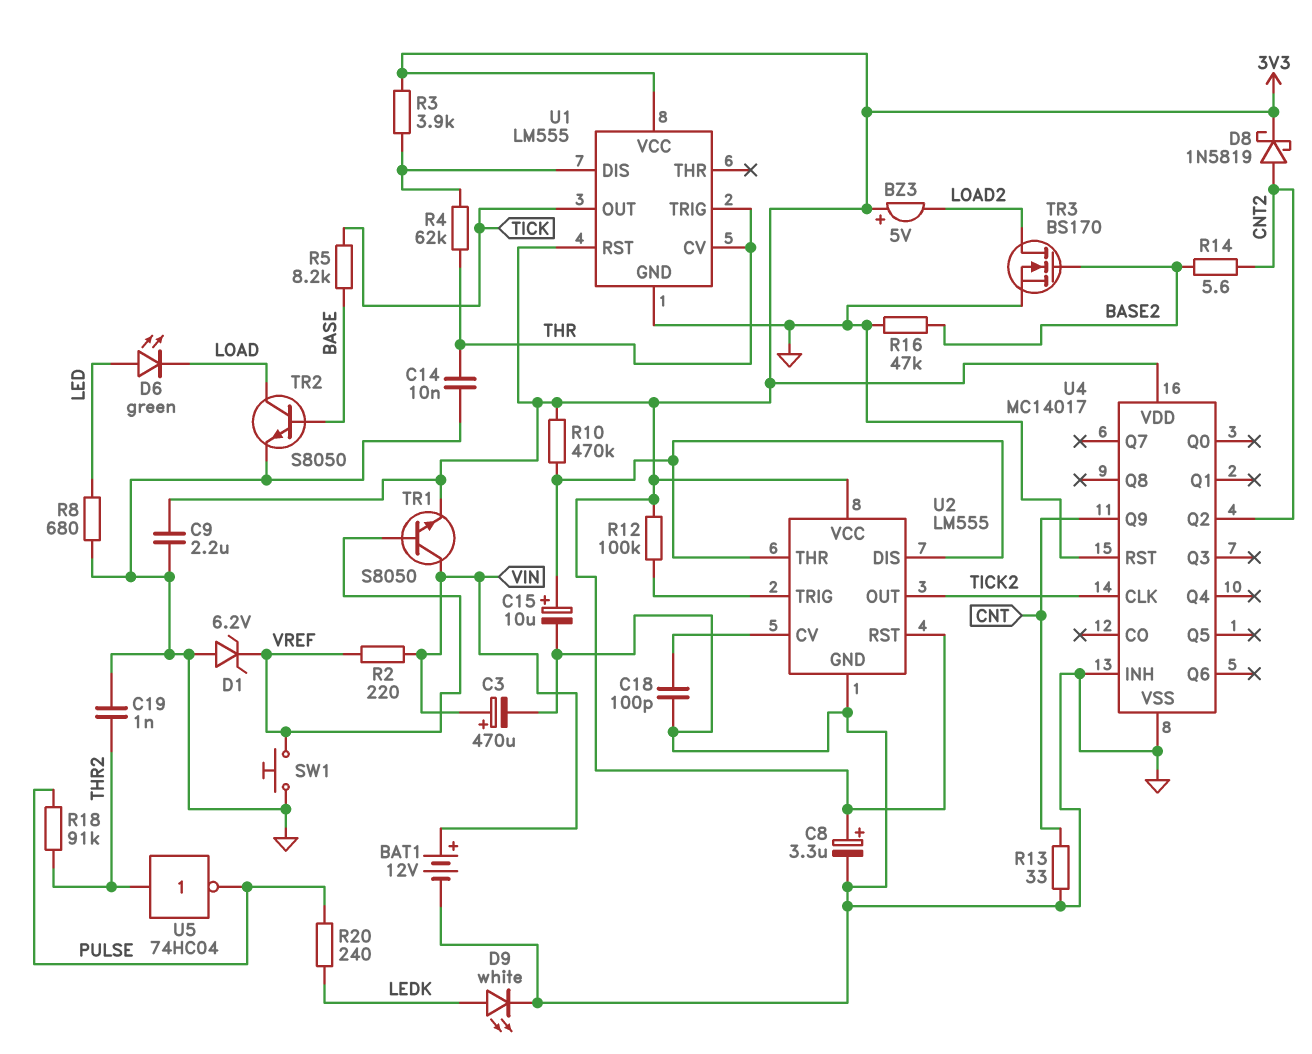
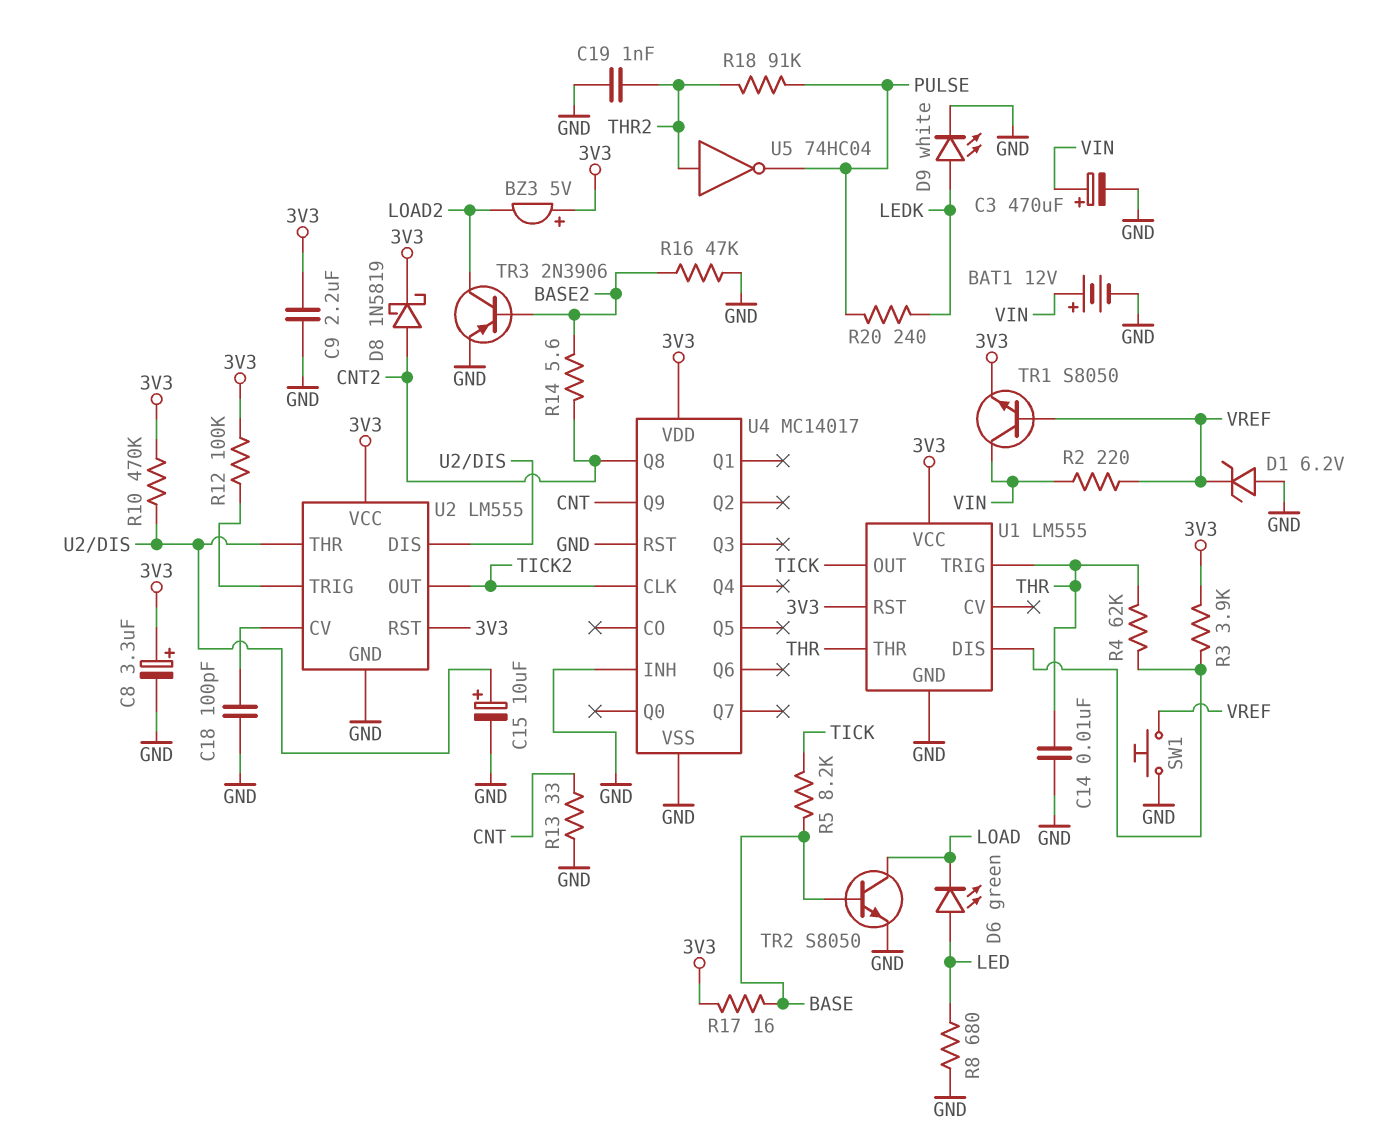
R17: none -> 16 (3V3, BASE)
TR3: NMOS BS170 (G BASE2, D LOAD2, S GND) -> PNP 2N3906 (B BASE2, C LOAD2, E GND)
U1 pin CV: THR -> none
U1 pin THR: none -> THR
U4 pin Q2: CNT2 -> none
U4 pin Q8: none -> CNT2

